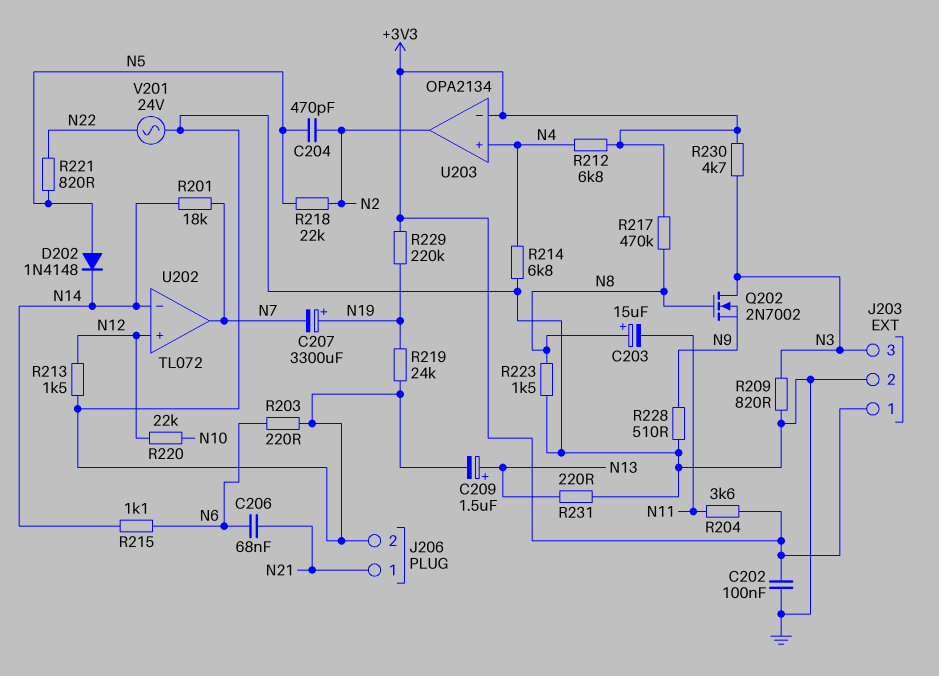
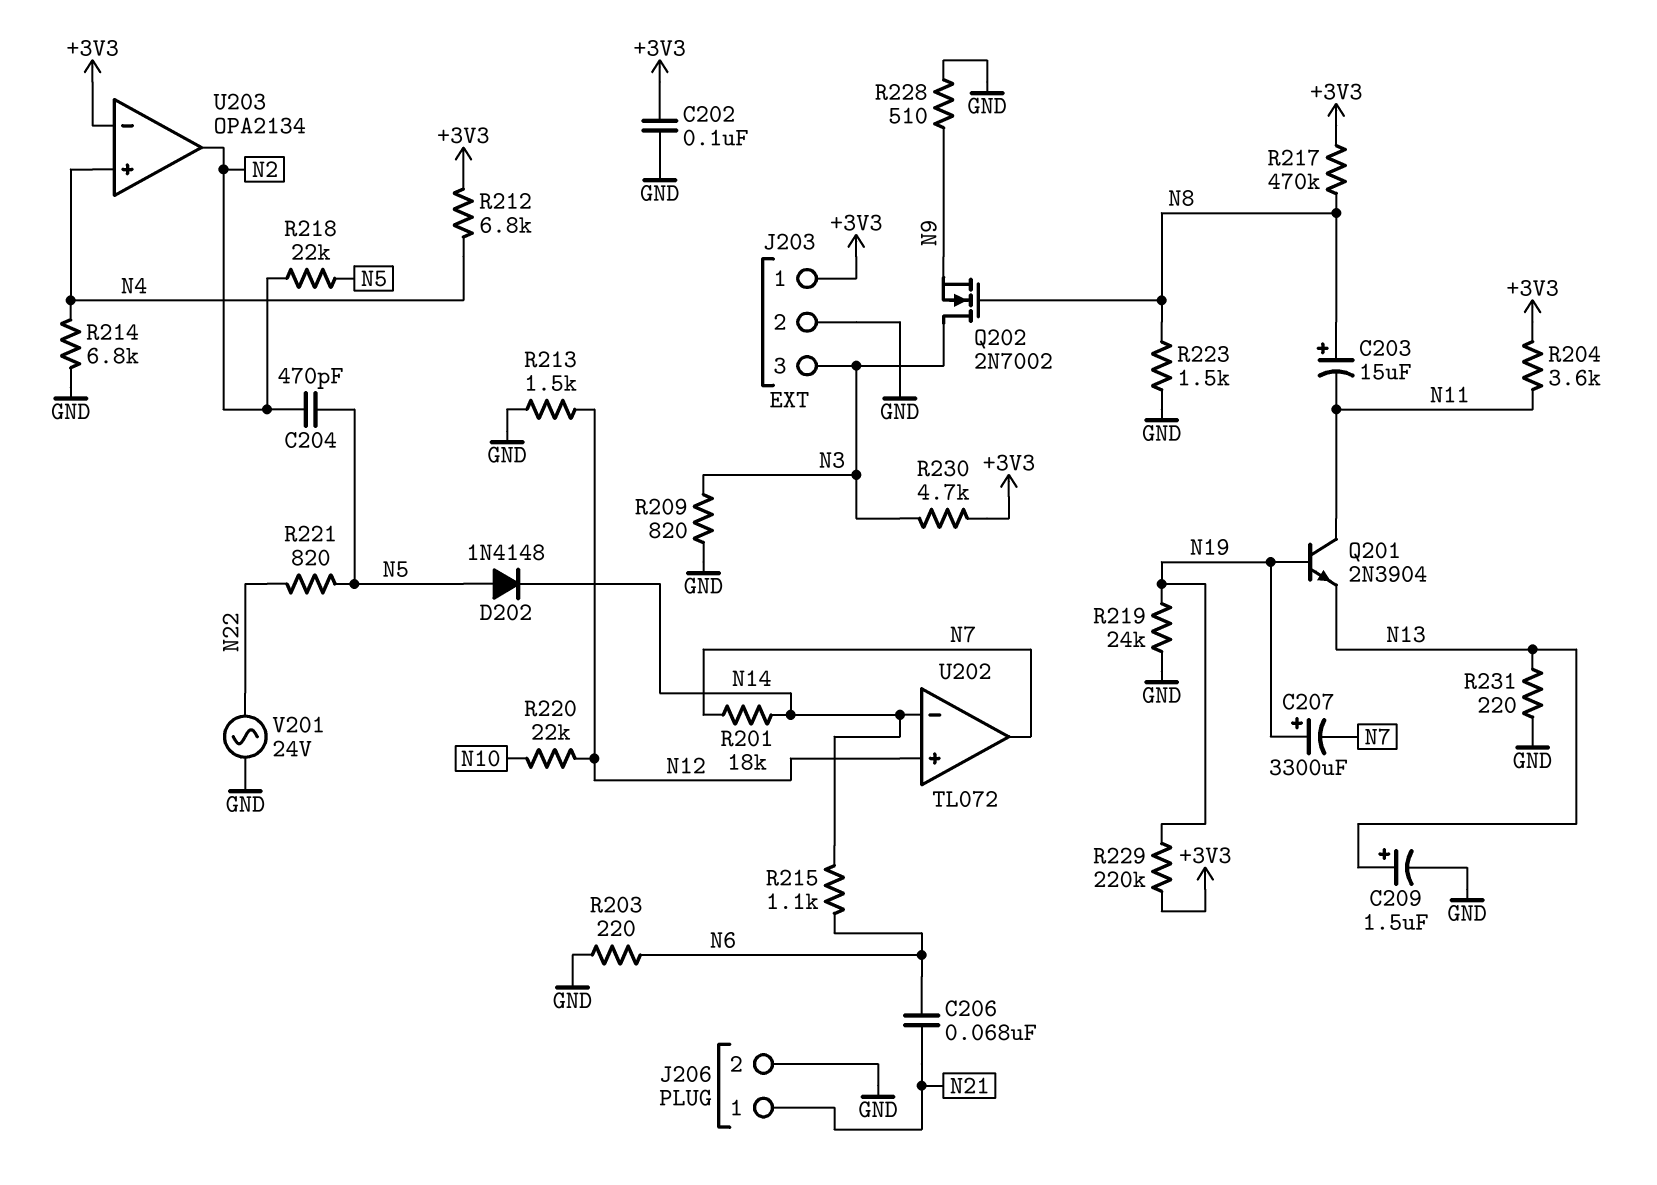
Q201: none -> NPN 2N3904 (B N19, C N11, E N13)

